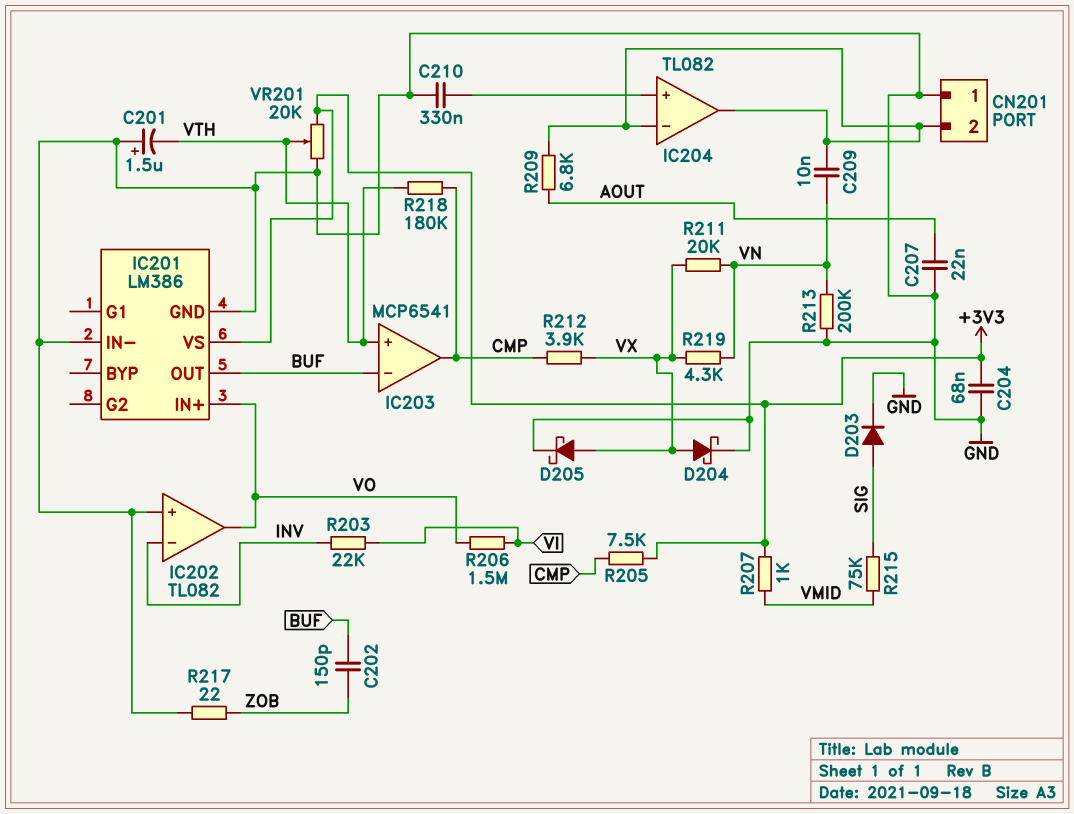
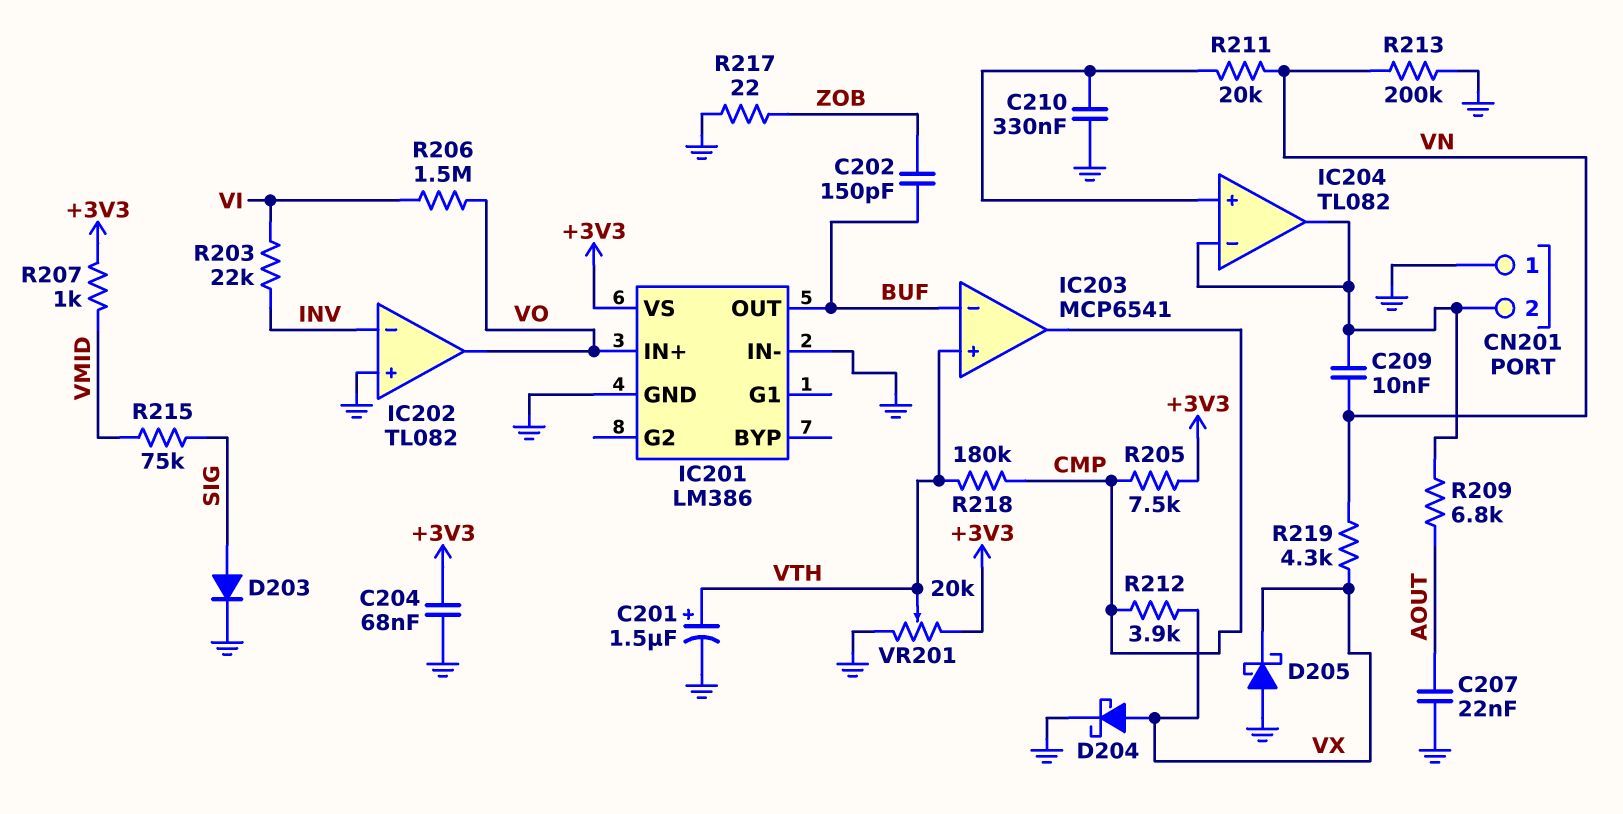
C201: 1.5uF (plus GND, minus VTH) -> 1.5uF (plus VTH, minus GND)
D205: schottky (A VX, K GND) -> schottky (A GND, K VX)
R211: 20k (VN, VX) -> 20k (IC204/in+, VN)

